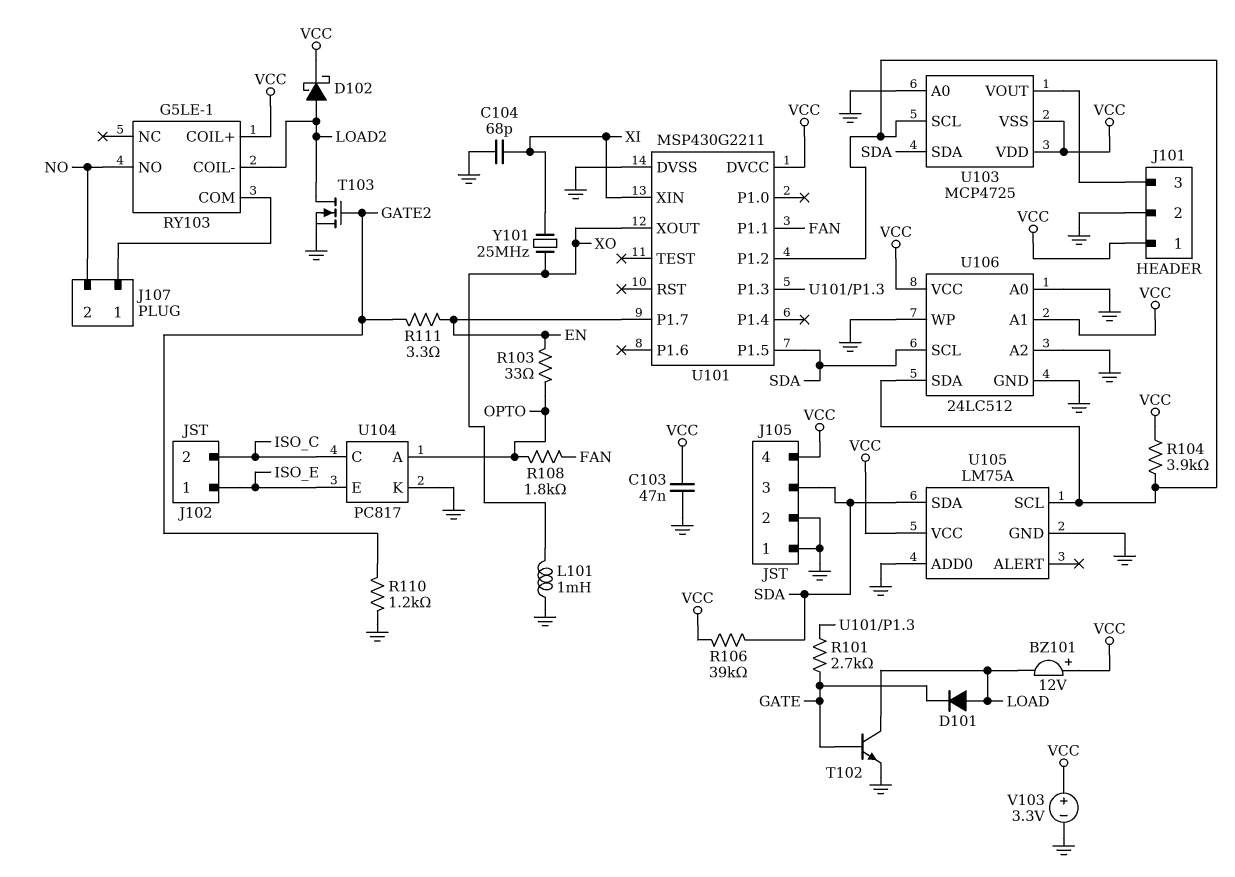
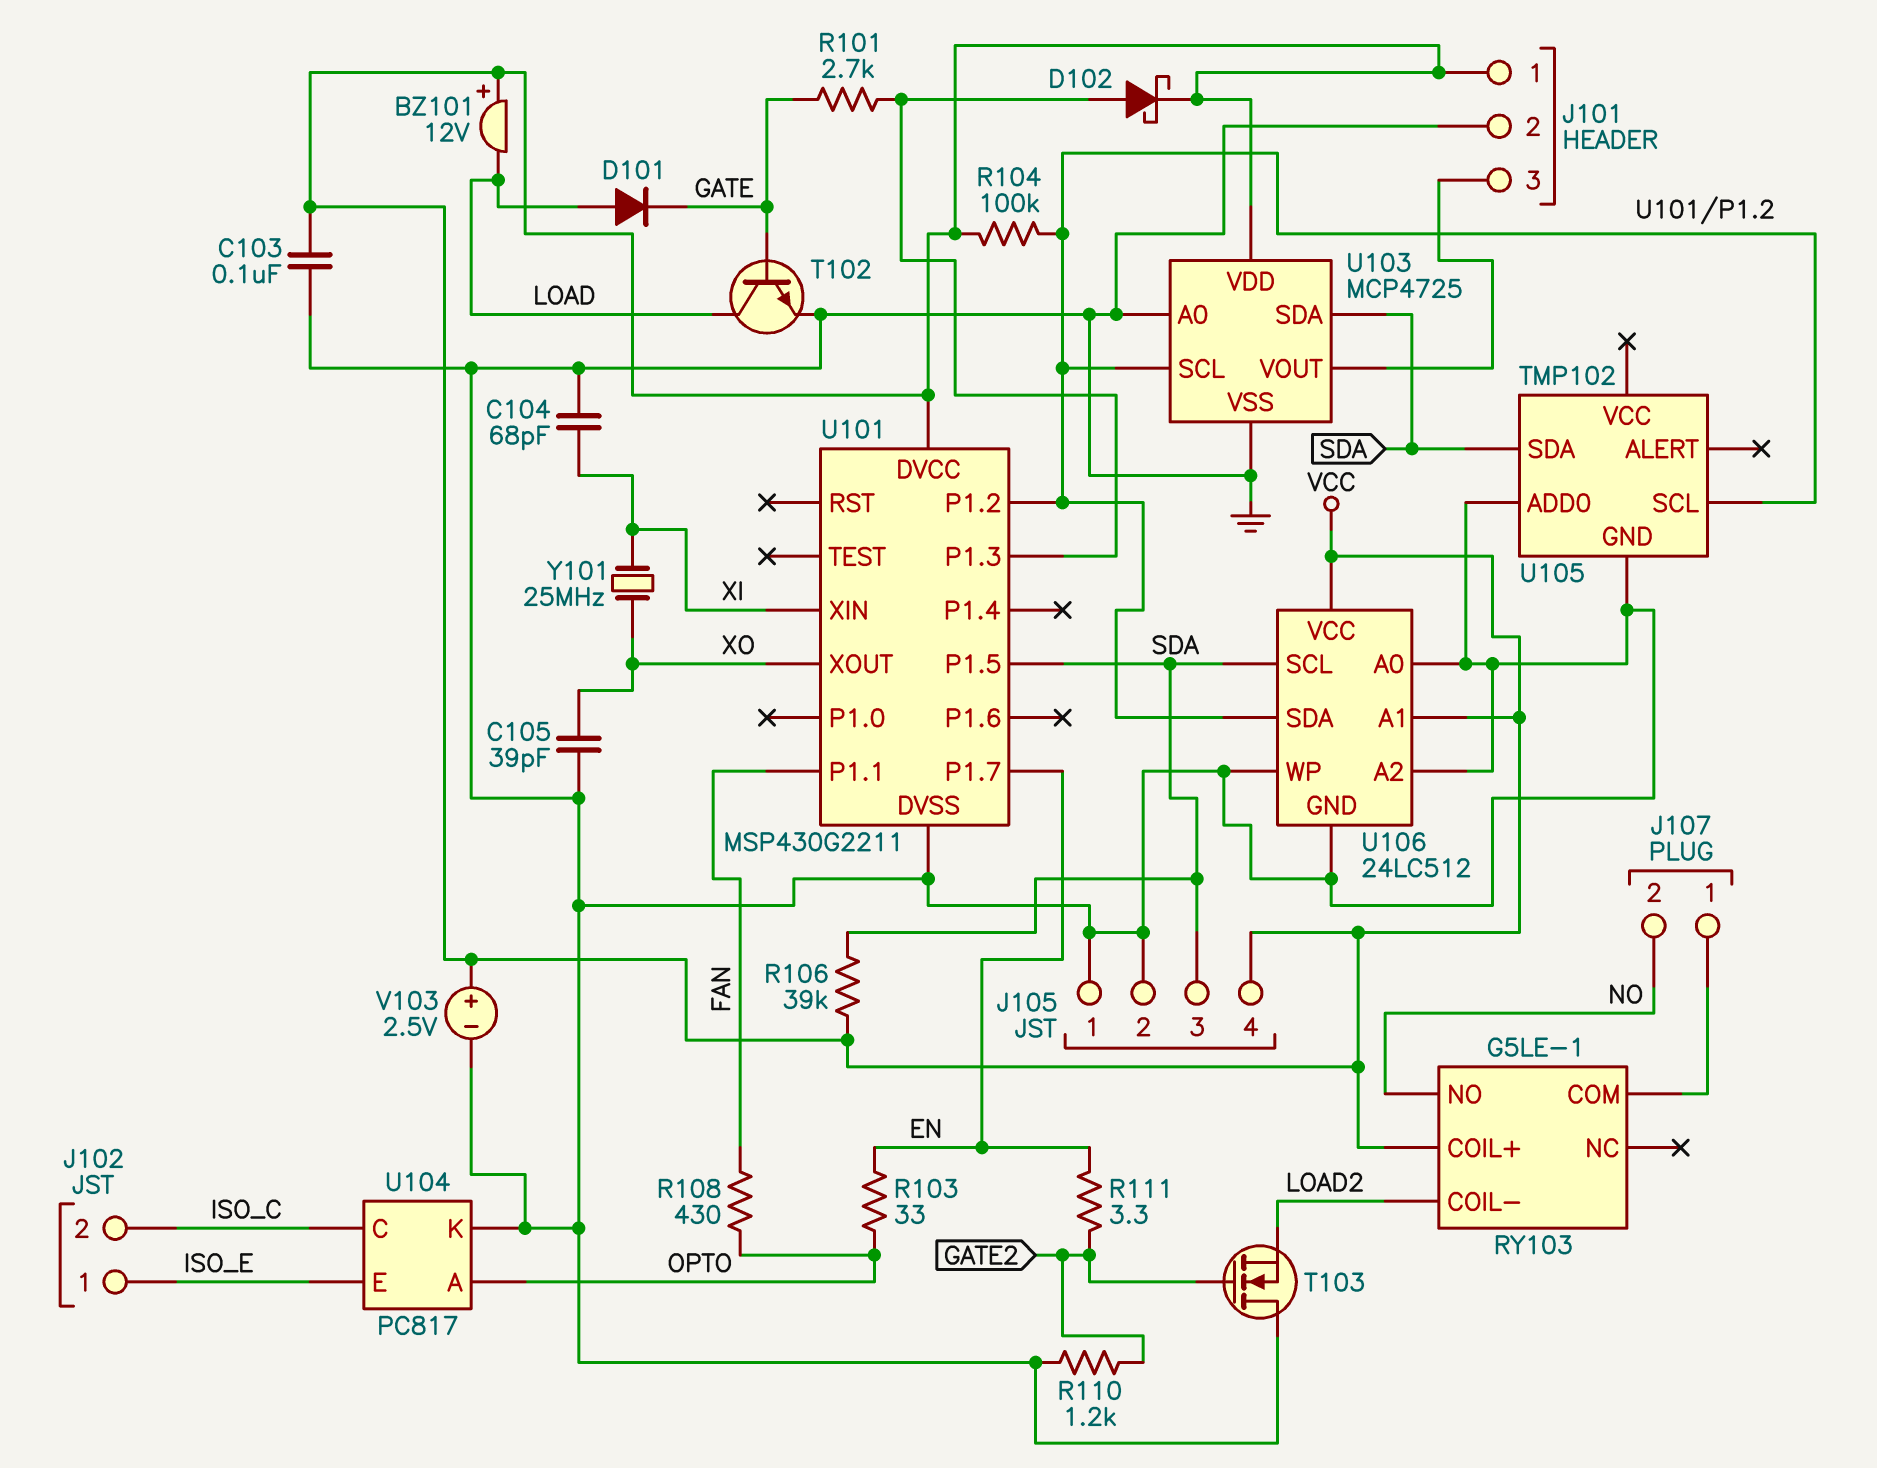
C103: 47nF (GND, VCC) -> 100nF (GND, VCC)
C105: none -> 39pF (GND, XO)
D102: schottky (A LOAD2, K VCC) -> schottky (A U101/P1.3, K VCC)
L101: 1mH (GND, XO) -> none
R104: 3.9k (U101/P1.2, VCC) -> 100k (U101/P1.2, VCC)
R108: 1.8k (FAN, OPTO) -> 430 (FAN, OPTO)
T103: NMOS (G GATE2, D LOAD2, S GND) -> NMOS (G GATE2, D GND, S LOAD2)
U103 pin VSS: VCC -> GND
U105: LM75A -> TMP102
U105 pin VCC: VCC -> none
V103: 3.3V (plus VCC, minus GND) -> 2.5V (plus VCC, minus GND)

